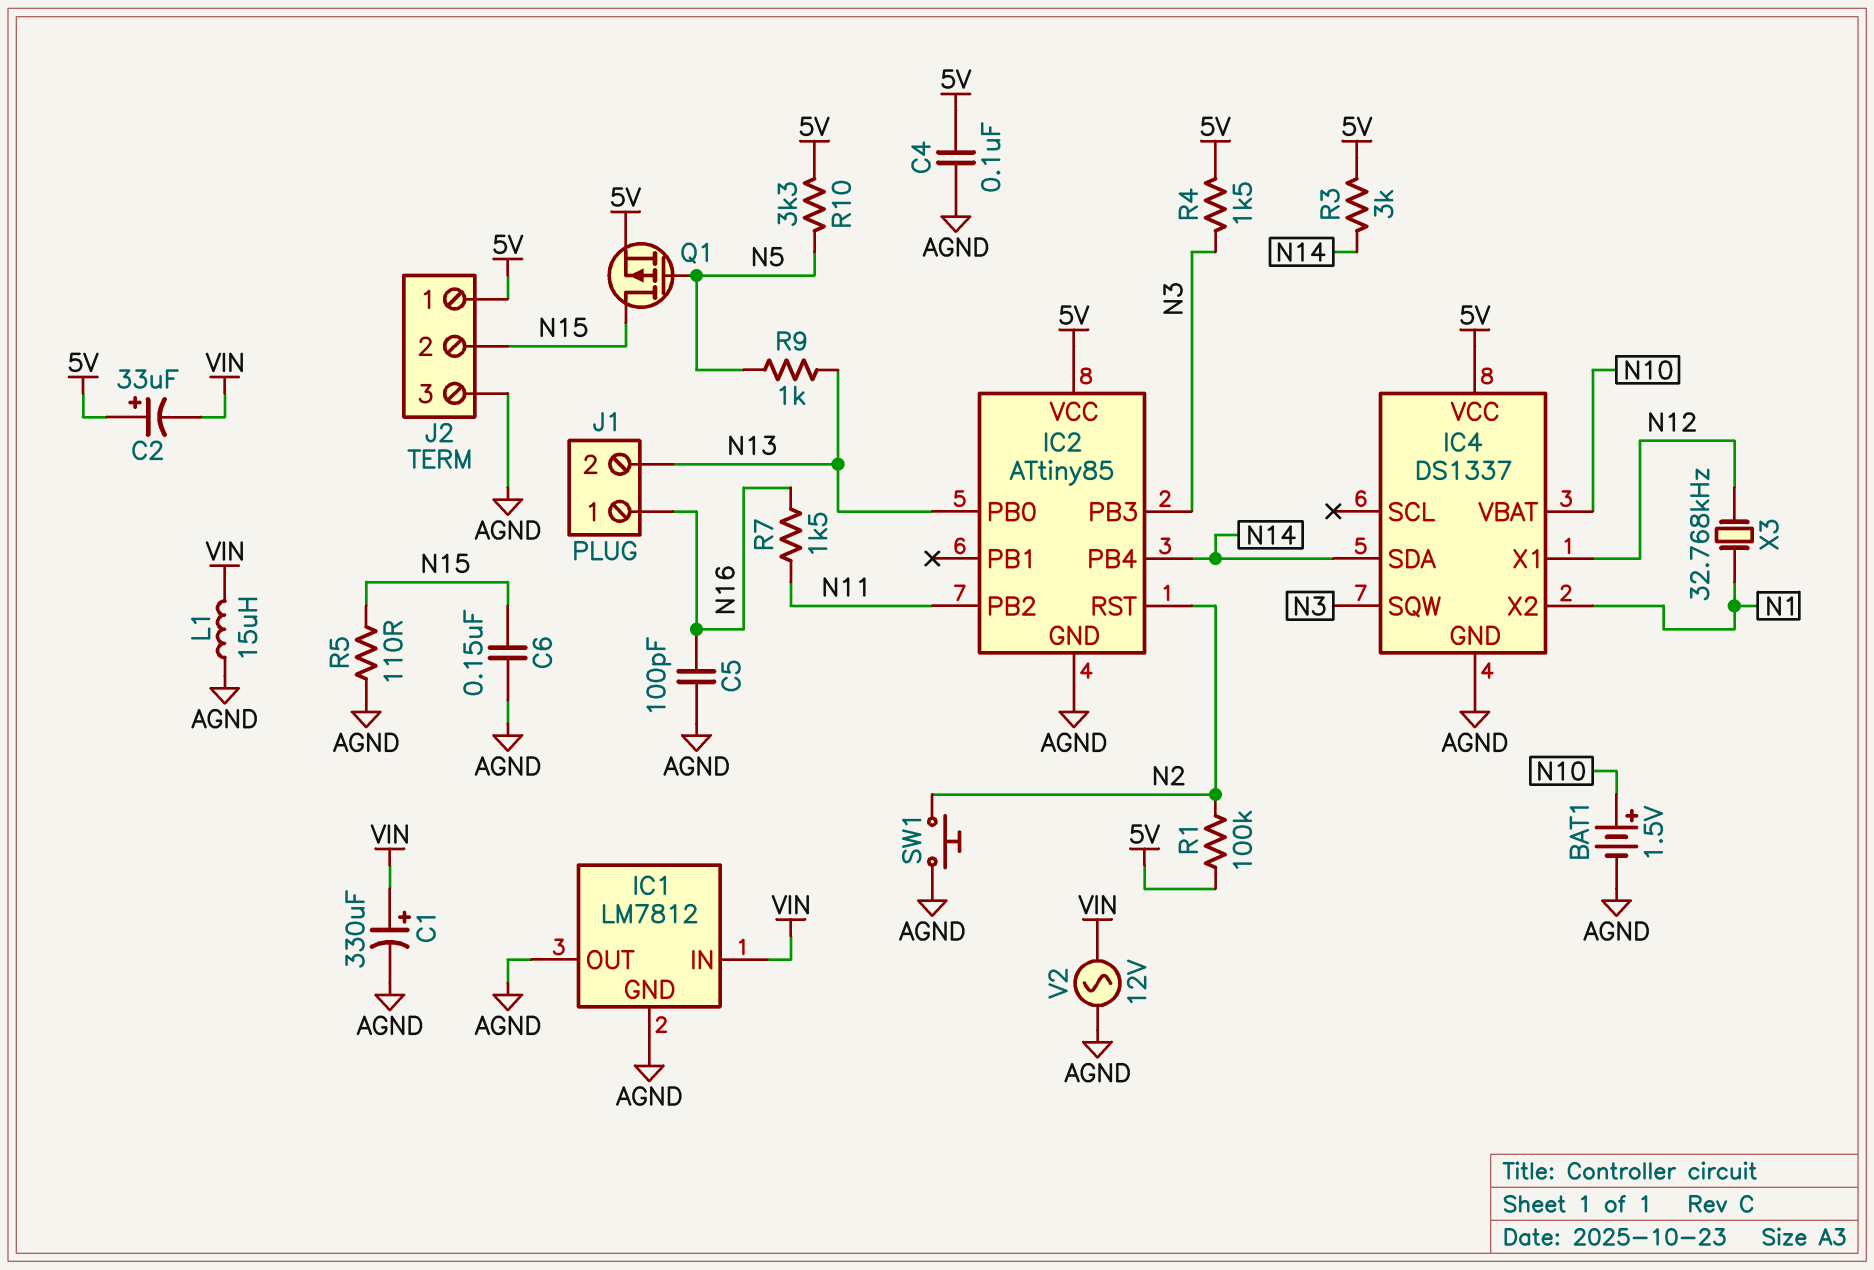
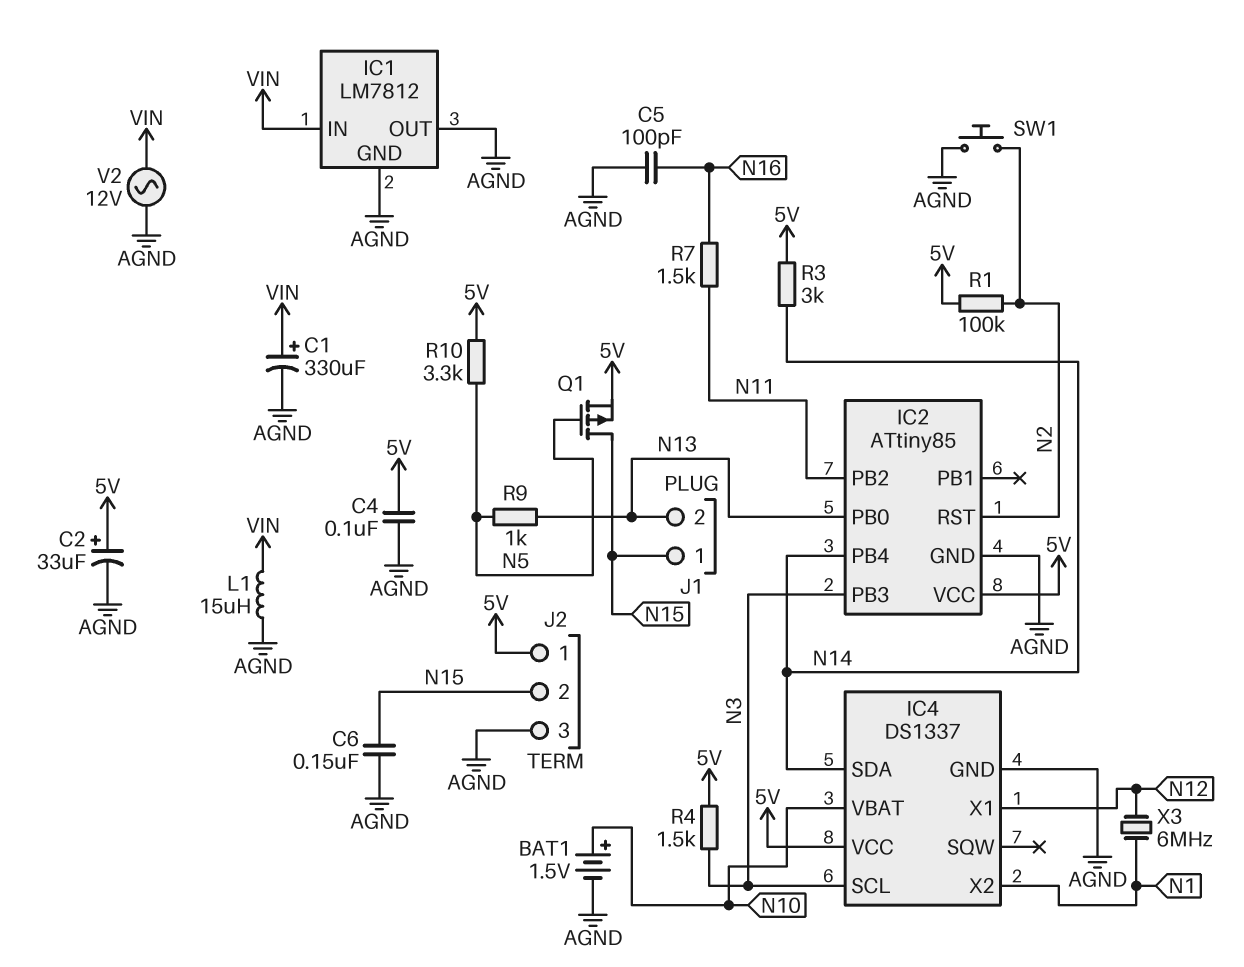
C2: 33uF (plus 5V, minus VIN) -> 33uF (plus 5V, minus AGND)
IC4 pin SCL: none -> N3
IC4 pin SQW: N3 -> none
J1 pin 1: N16 -> N15
R5: 110 (AGND, N15) -> none
X3: 32.768kHz (N1, N12) -> 6MHz (N1, N12)

